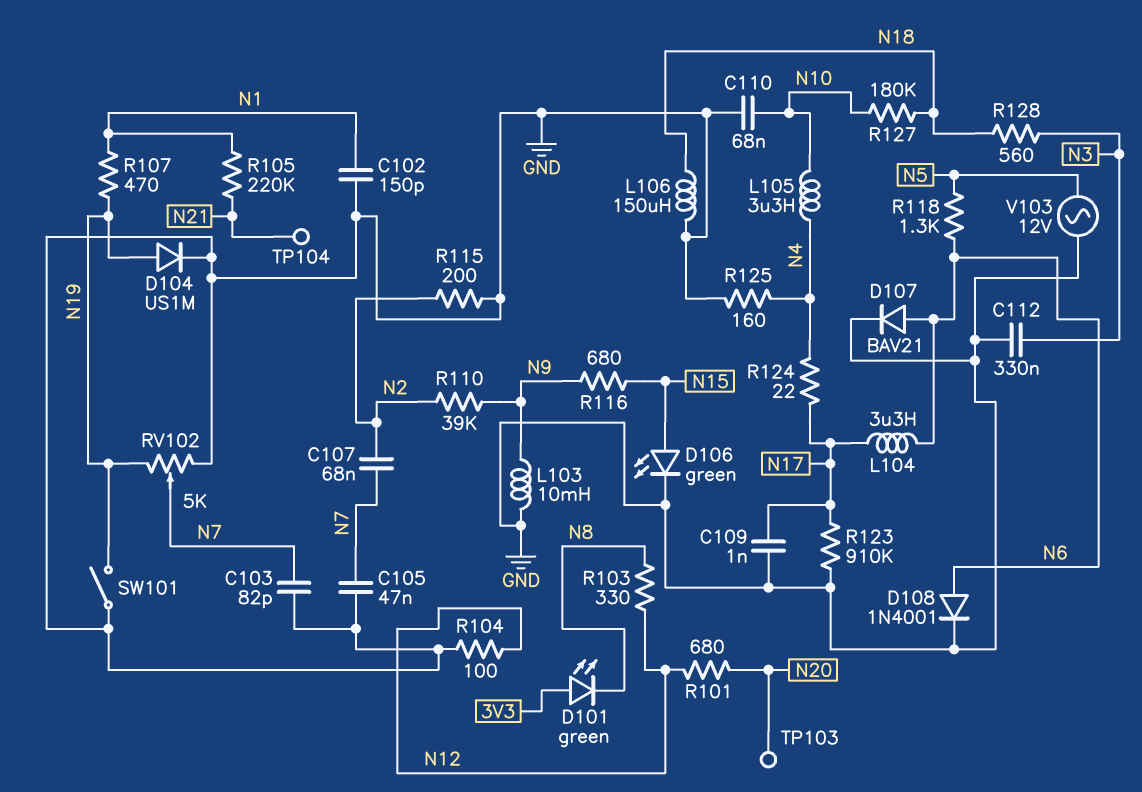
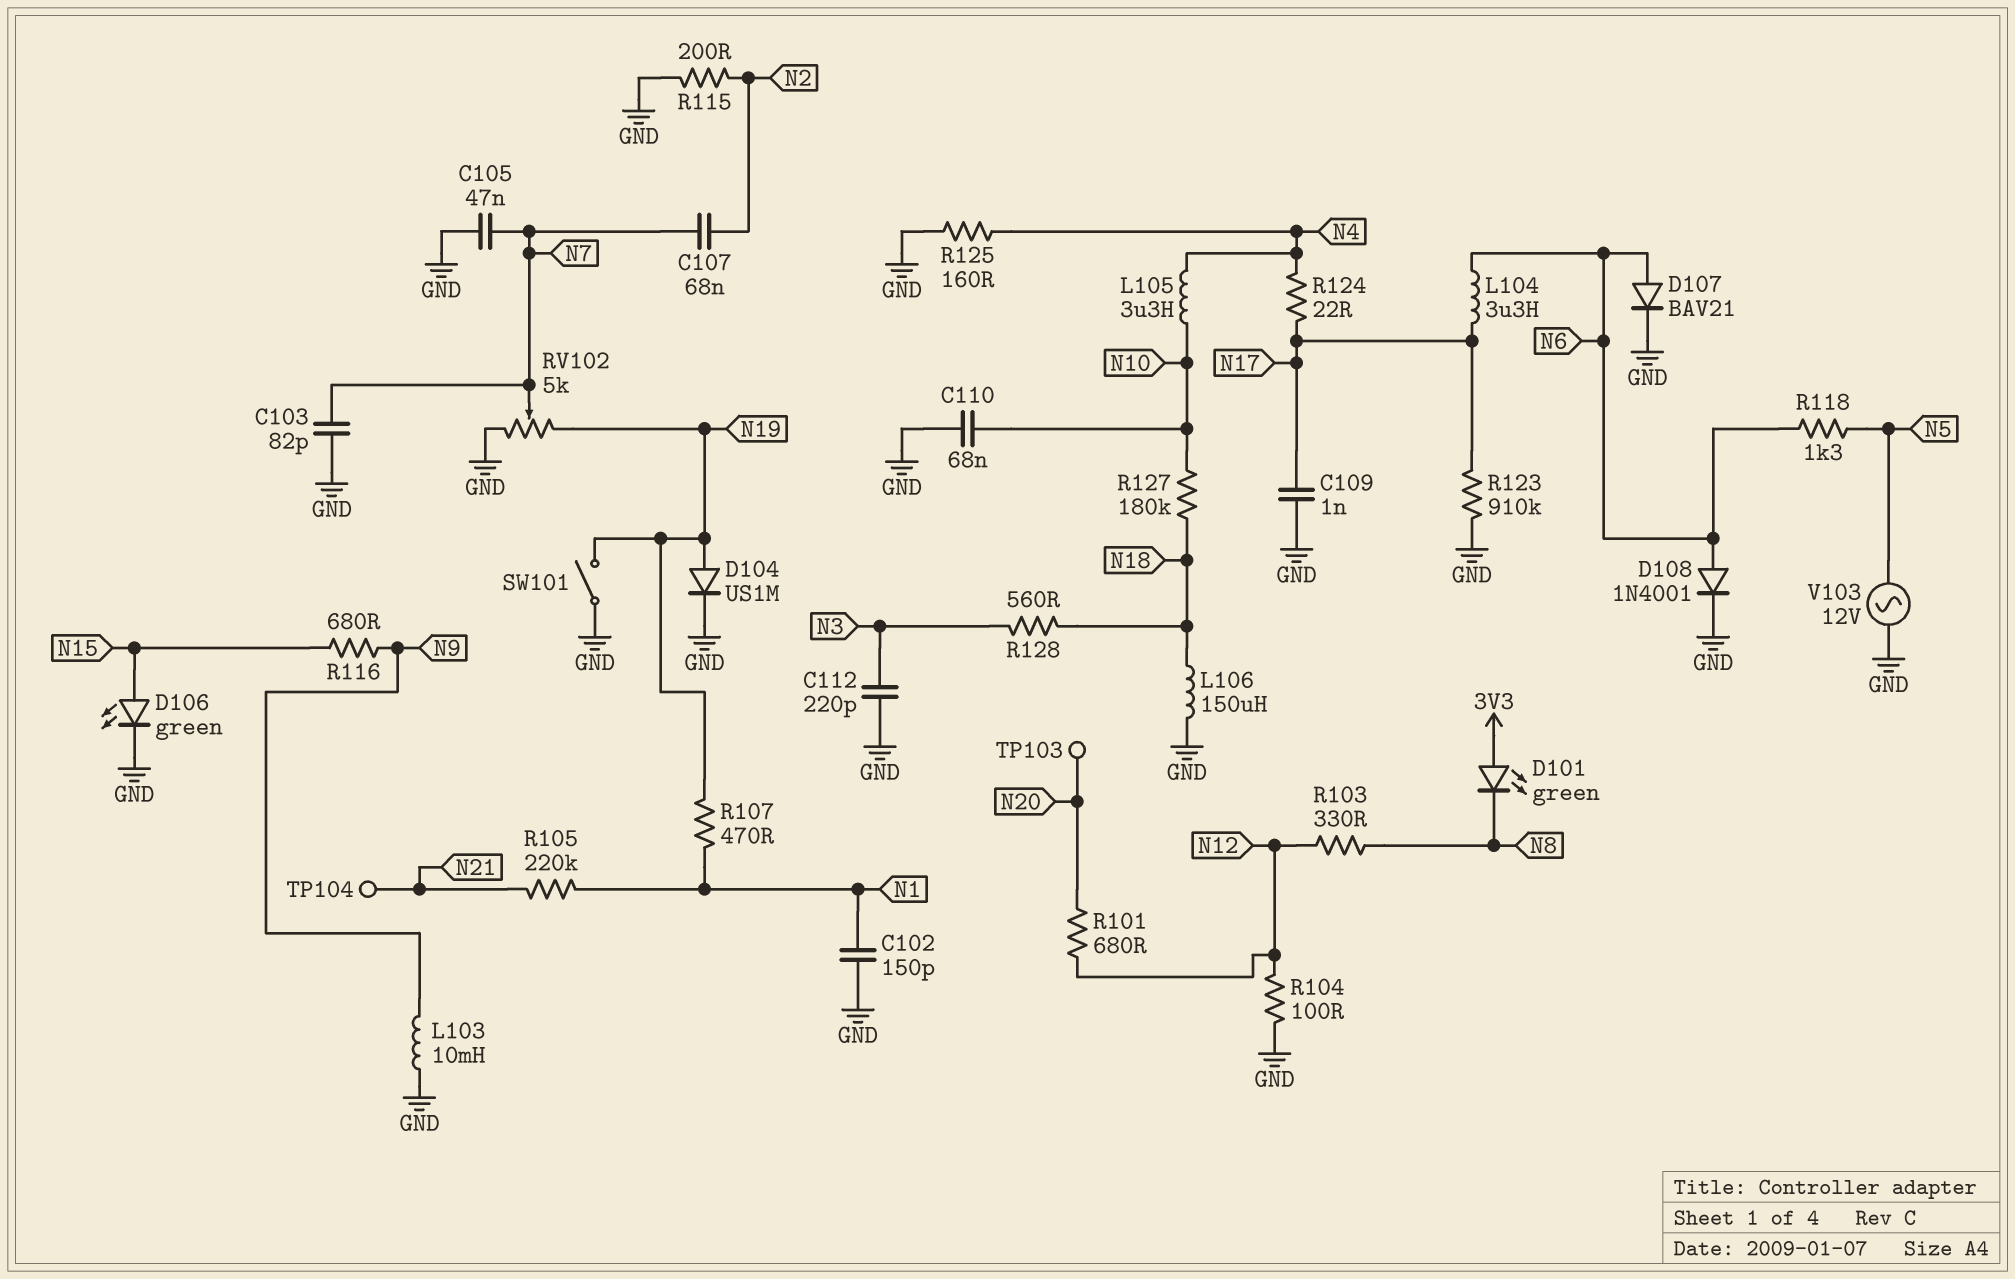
C112: 330nF (GND, N3) -> 220pF (GND, N3)
R110: 39k (N2, N9) -> none

